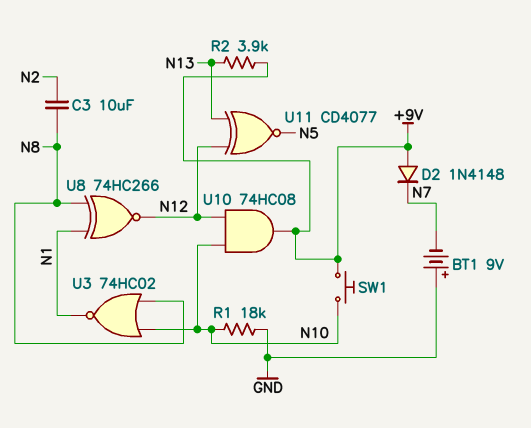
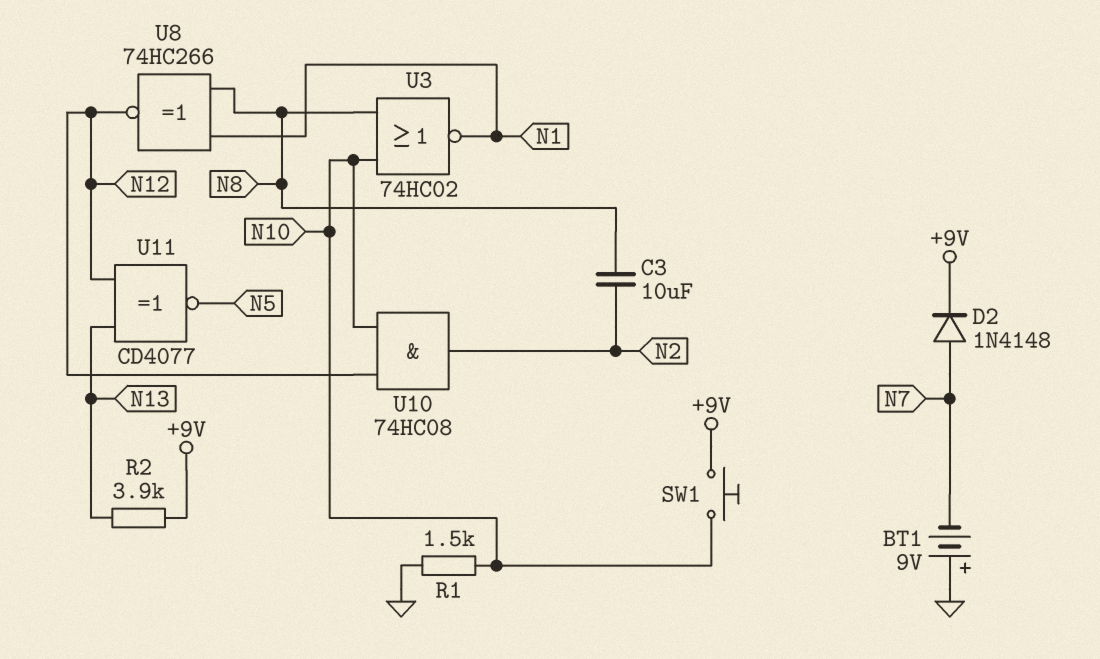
D2: diode 1N4148 (A +9V, K N7) -> diode 1N4148 (A N7, K +9V)
R1: 18k (GND, N10) -> 1.5k (GND, N10)
U10: AND 74HC08 (in N10, in N12, out +9V) -> AND 74HC08 (in N10, in N12, out N2)

